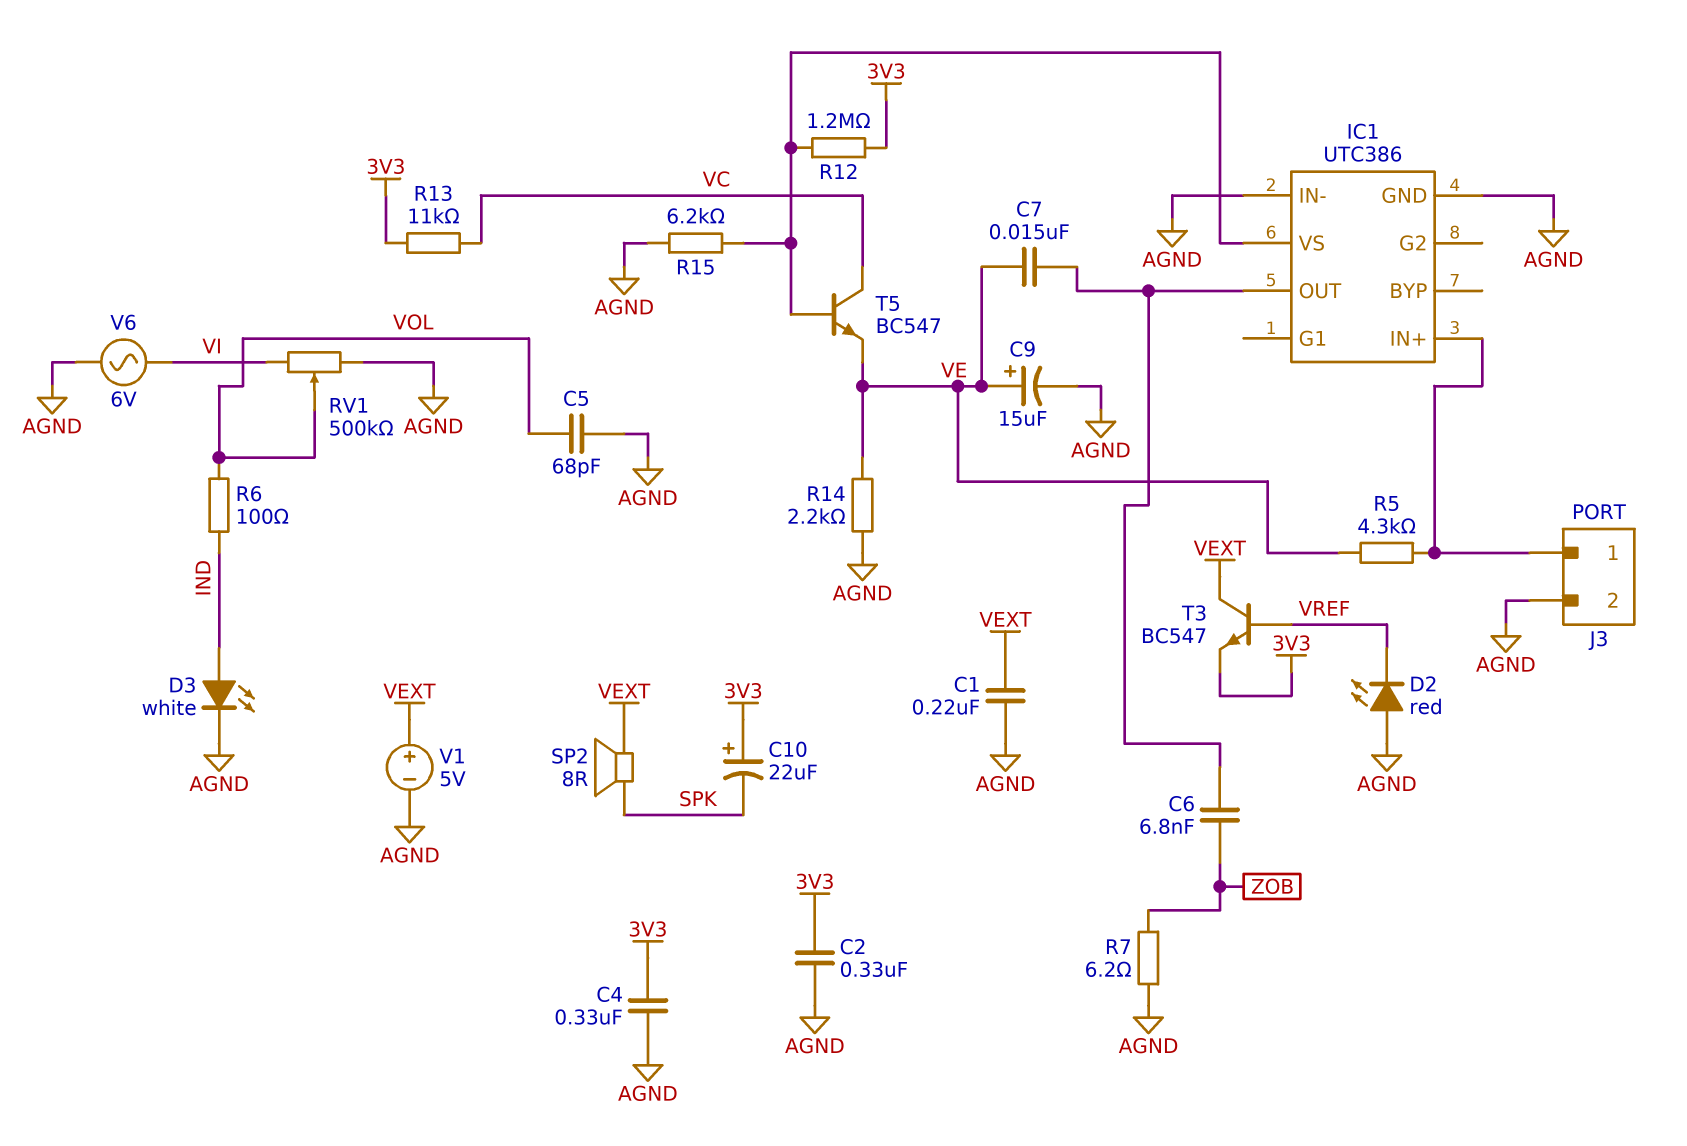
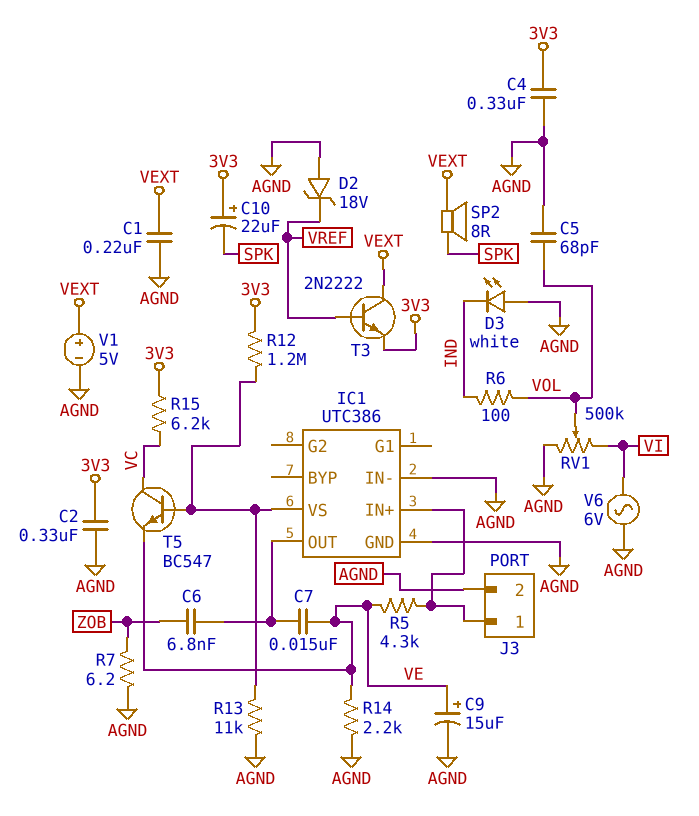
D2: LED red (A AGND, K VREF) -> zener 18V (A AGND, K VREF)
D3: LED white (A IND, K AGND) -> LED white (A AGND, K IND)
R13: 11k (3V3, VC) -> 11k (AGND, IC1/VS)
R15: 6.2k (AGND, IC1/VS) -> 6.2k (3V3, VC)
T3: NPN BC547 (B VREF, C VEXT, E 3V3) -> NPN 2N2222 (B VREF, C VEXT, E 3V3)

